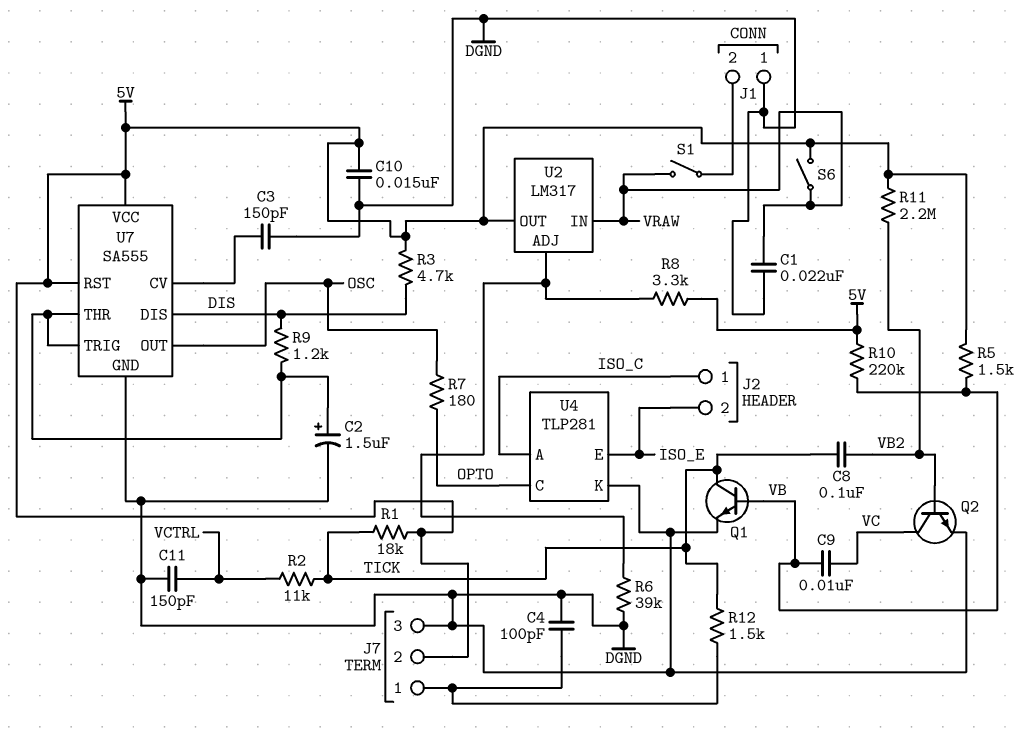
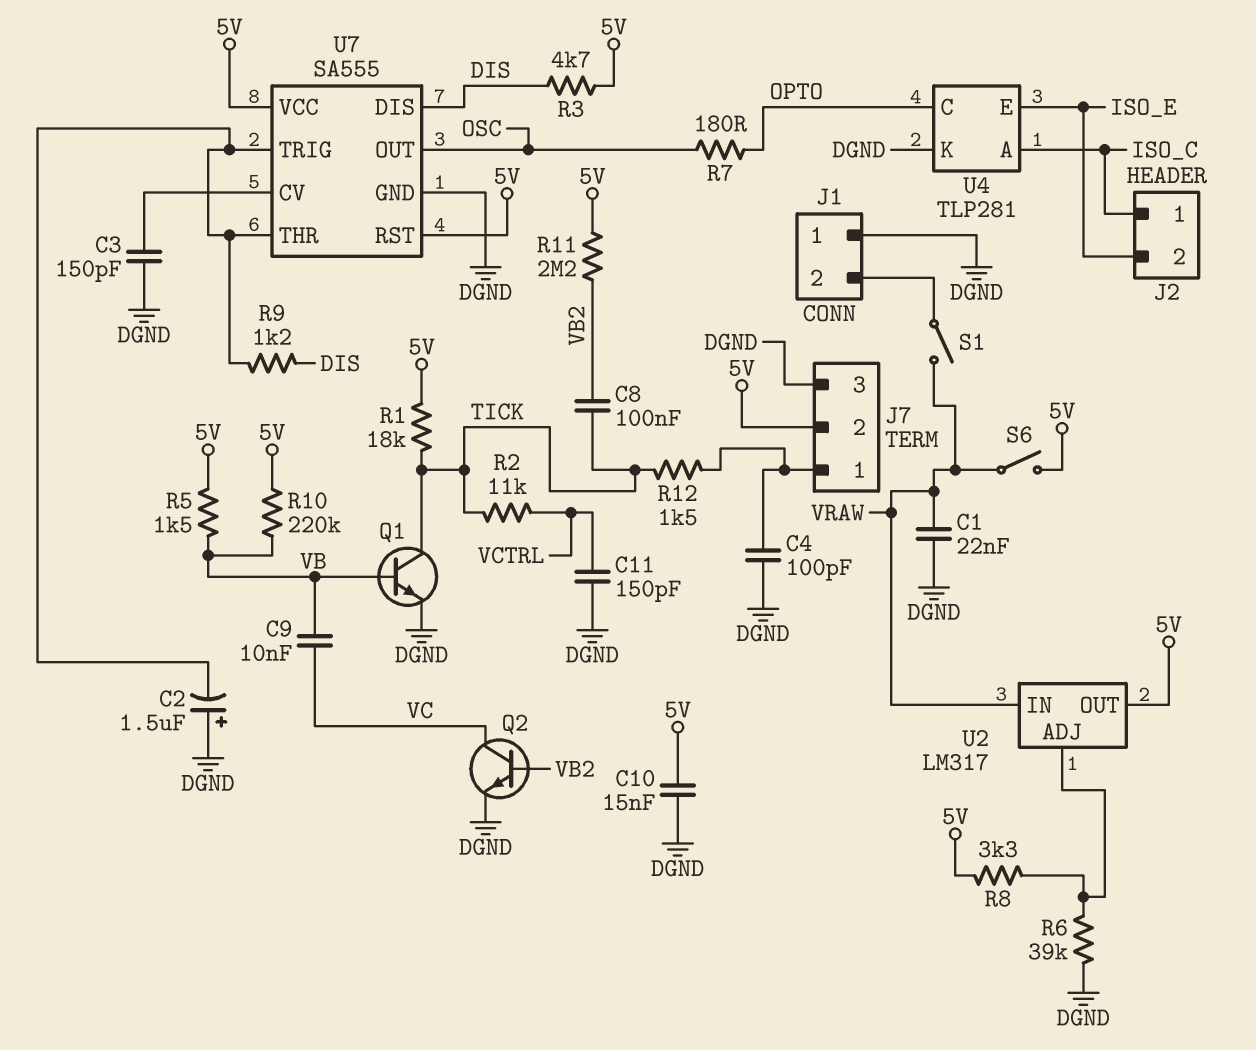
C2: 1.5uF (plus U7/THR, minus DGND) -> 1.5uF (plus DGND, minus U7/THR)

